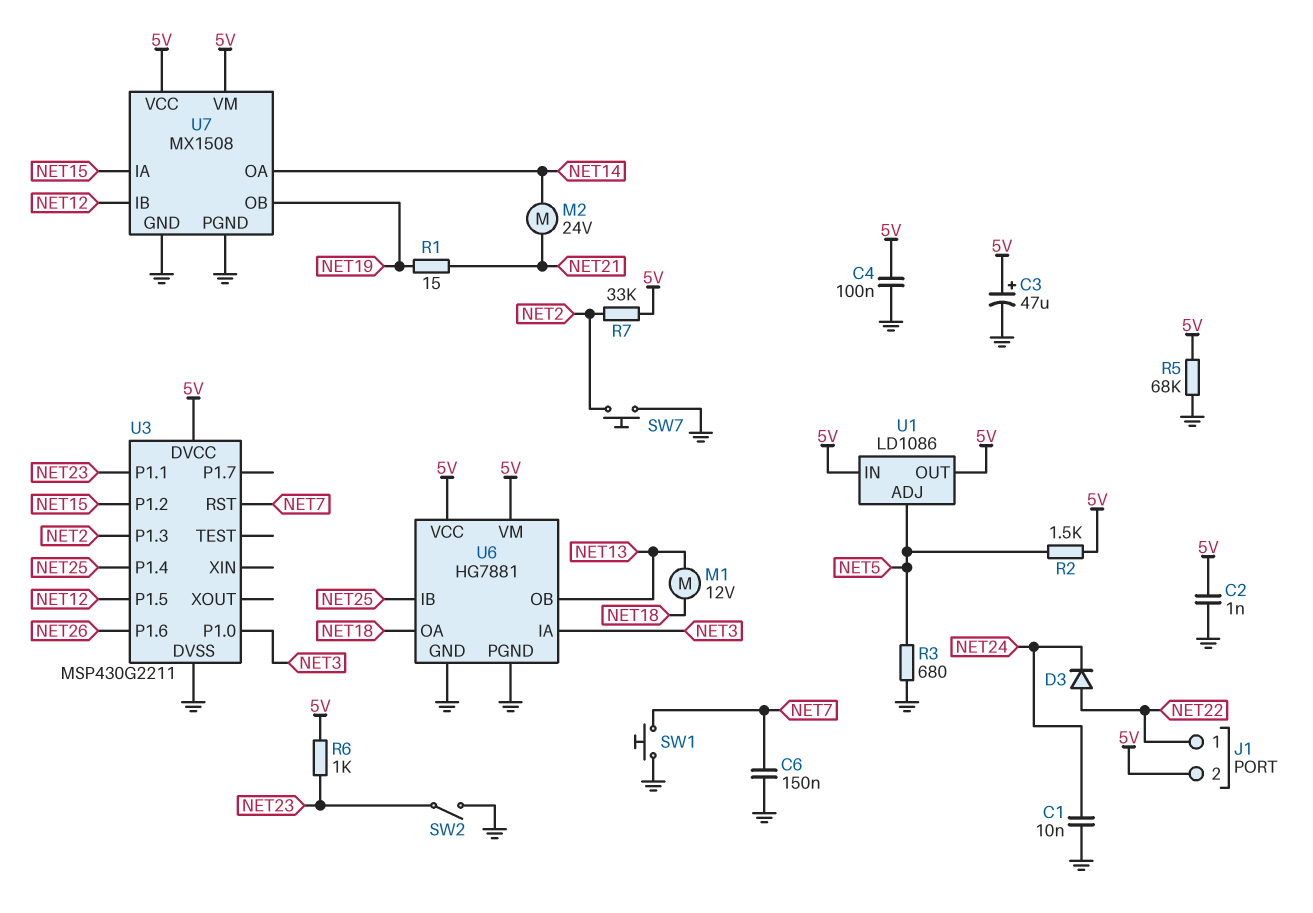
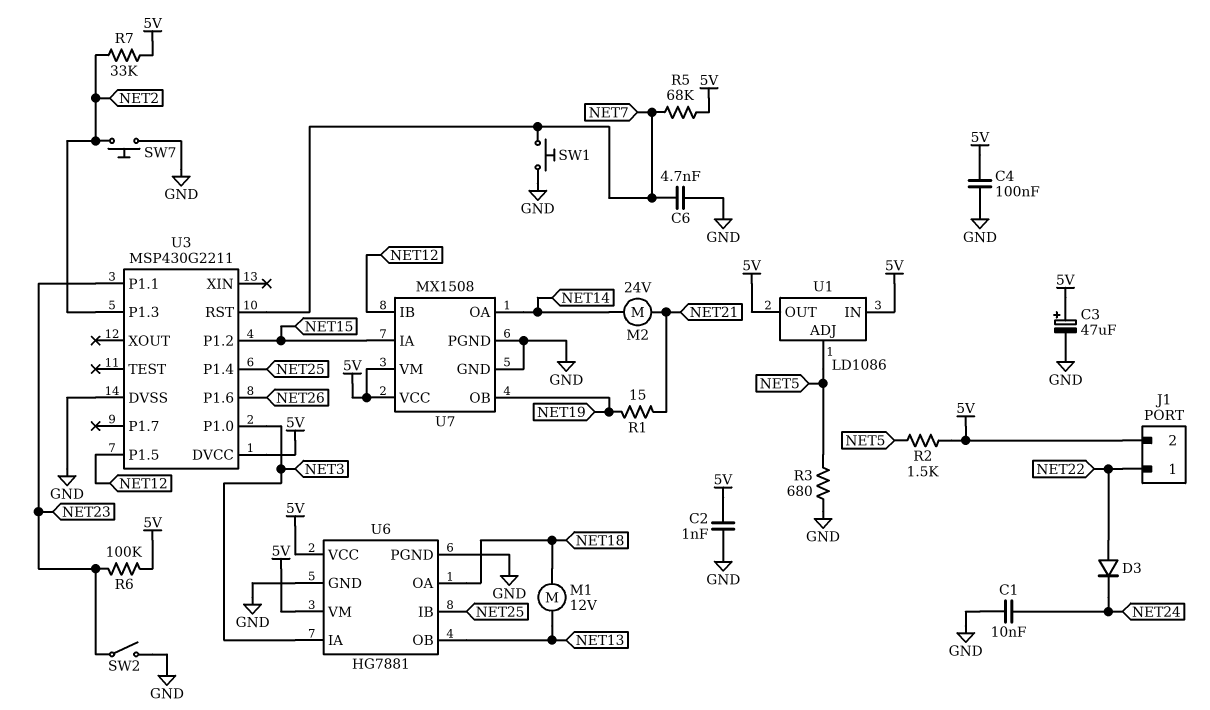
C6: 150nF (GND, NET7) -> 4.7nF (GND, NET7)
R5: 68k (5V, GND) -> 68k (5V, NET7)
R6: 1k (5V, NET23) -> 100k (5V, NET23)

